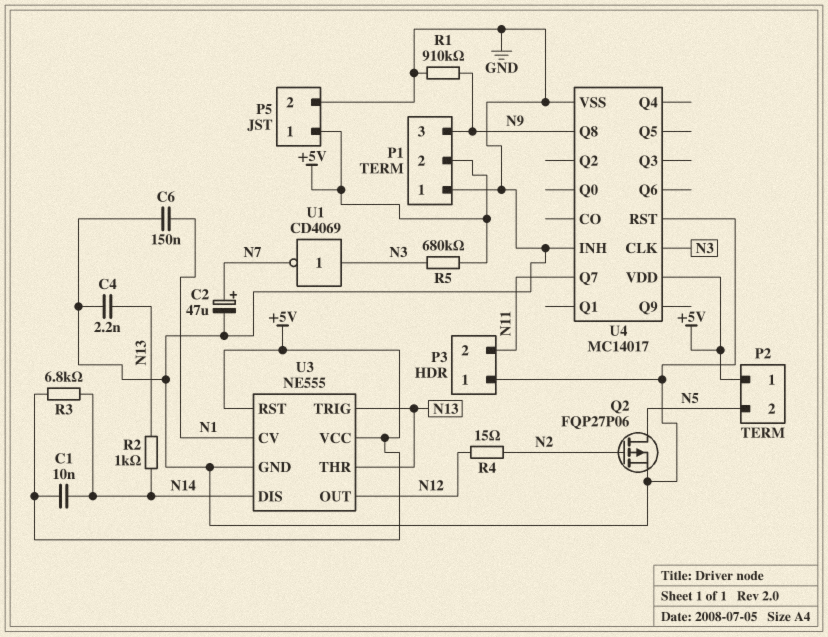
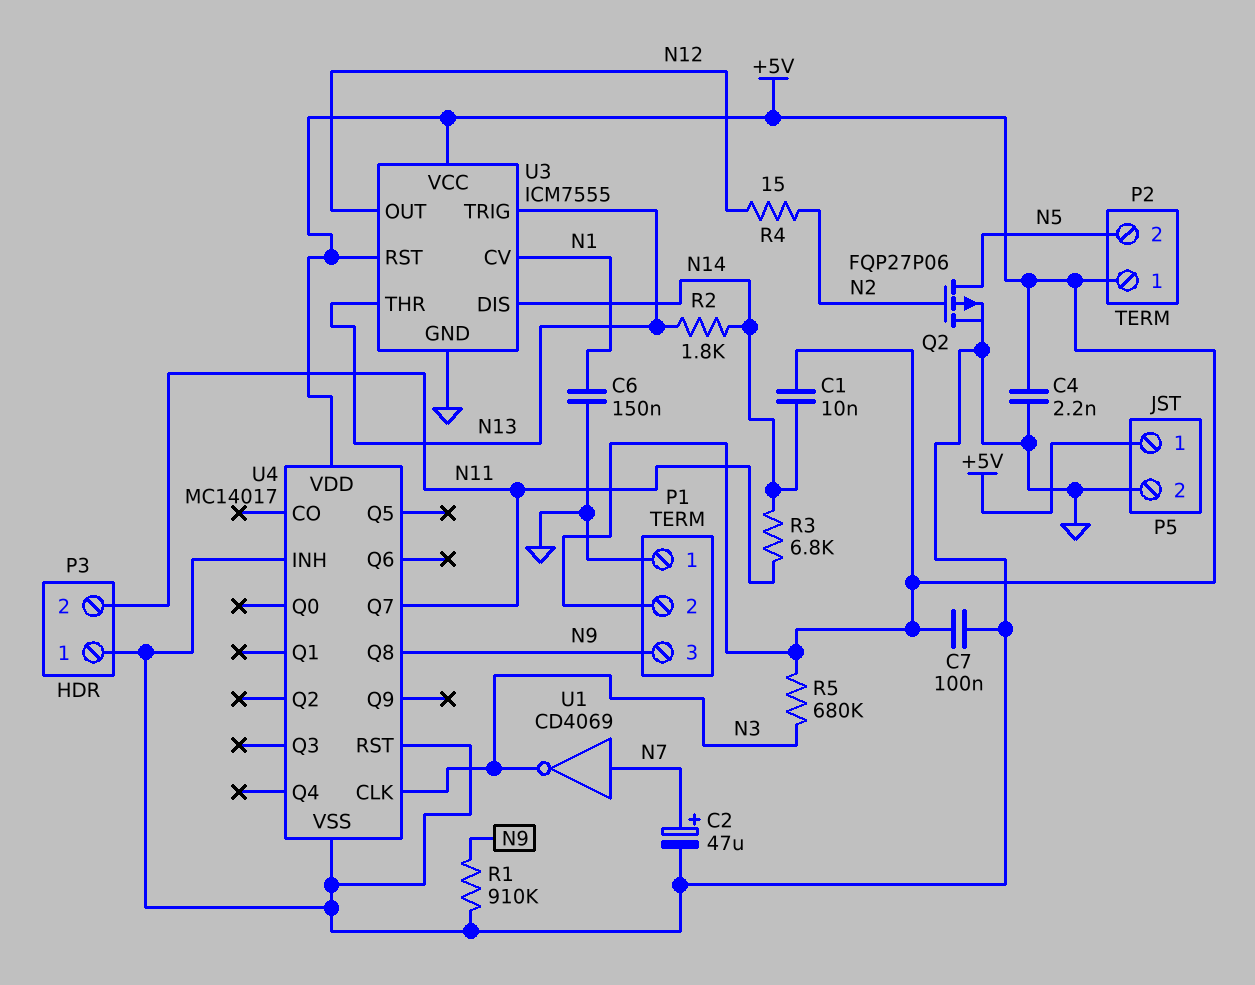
C4: 2.2nF (GND, N13) -> 2.2nF (+5V, GND)
C7: none -> 100nF (+5V, GND)
R2: 1k (N13, N14) -> 1.8k (N13, N14)
R3: 6.8k (+5V, N14) -> 6.8k (N11, N14)
U1: NOT CD4069 (in N3, out N7) -> NOT CD4069 (in N7, out N3)
U3: NE555 -> ICM7555

